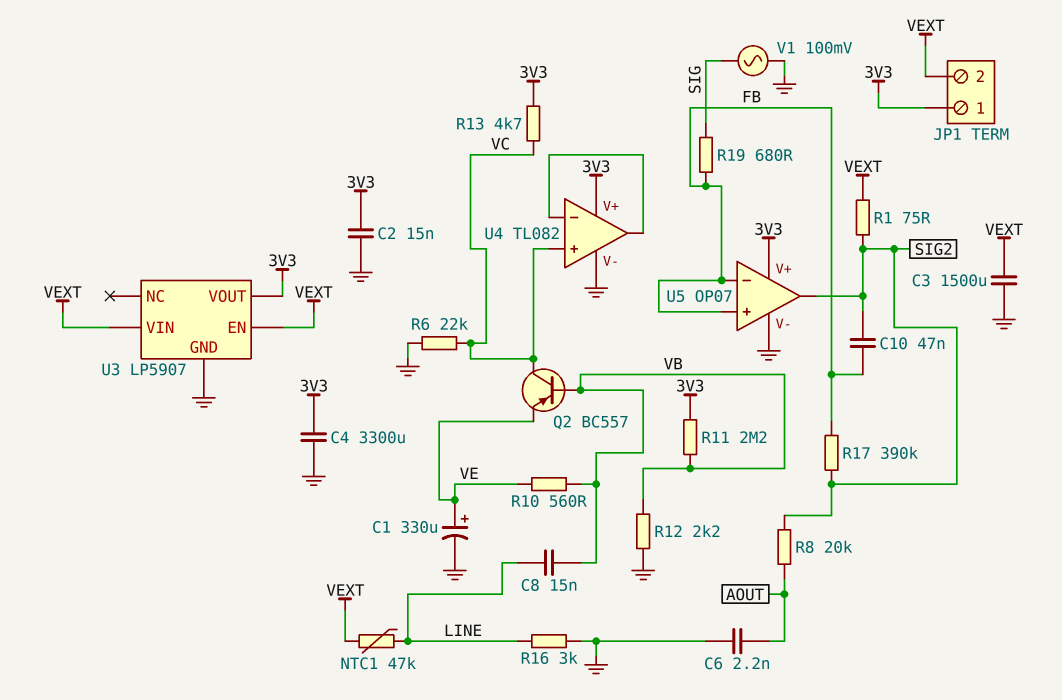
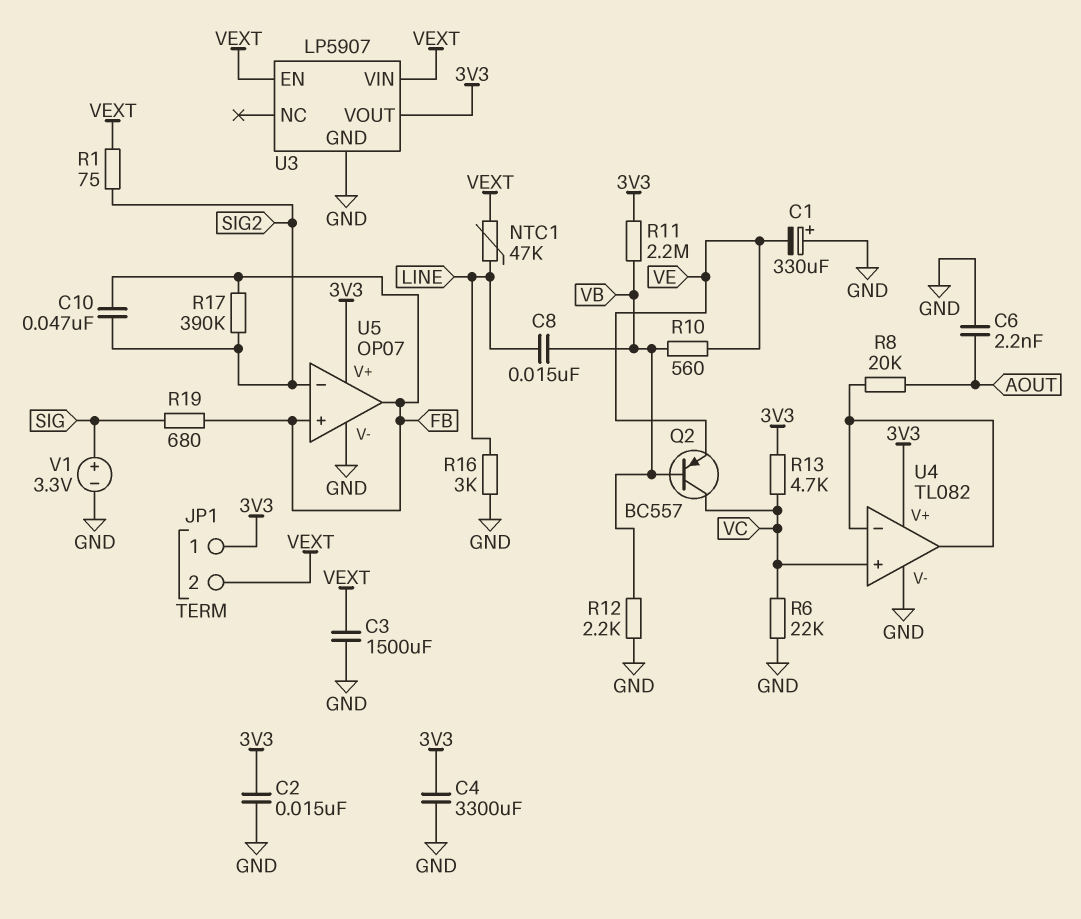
C1: 330uF (plus VE, minus GND) -> 330uF (plus GND, minus VE)
R8: 20k (AOUT, SIG2) -> 20k (AOUT, U4/in-)
U5 pin in-: FB -> SIG2
U5 pin out: SIG2 -> FB
V1: AC 100mV (GND, SIG) -> 3.3V (plus SIG, minus GND)

